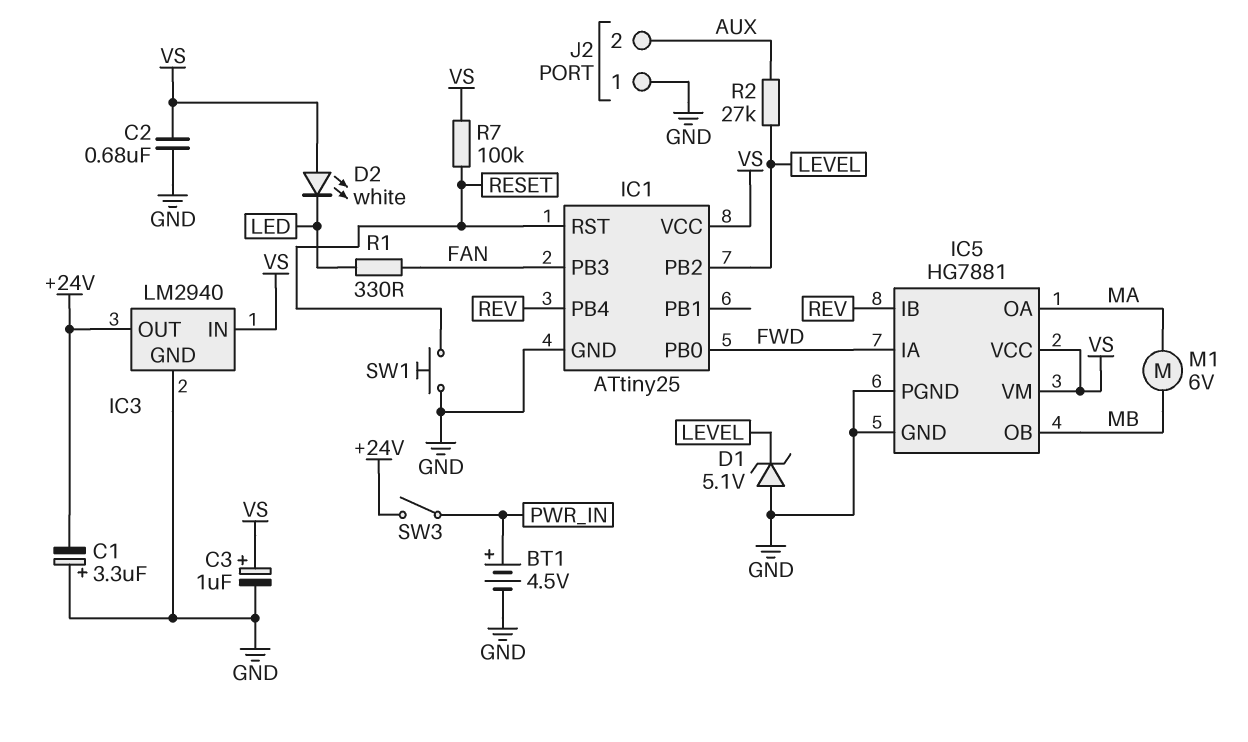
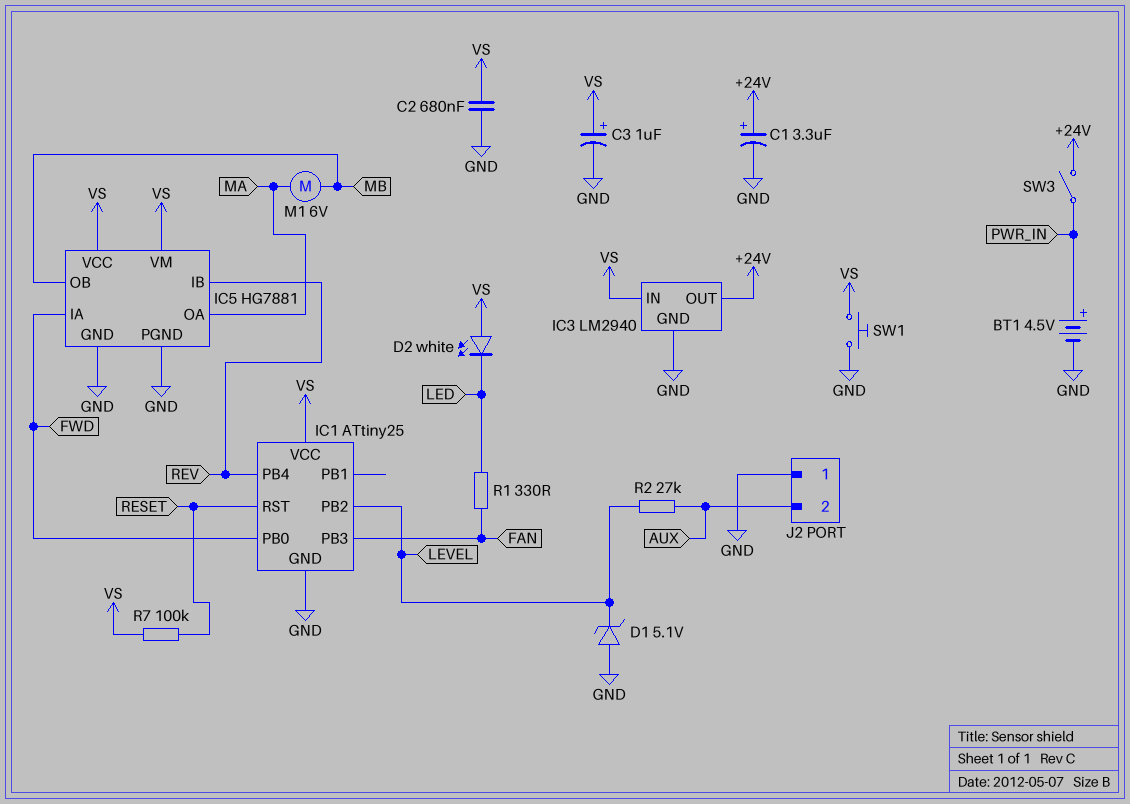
C1: 3.3uF (plus GND, minus +24V) -> 3.3uF (plus +24V, minus GND)
SW1: button (GND, RESET) -> button (GND, VS)

